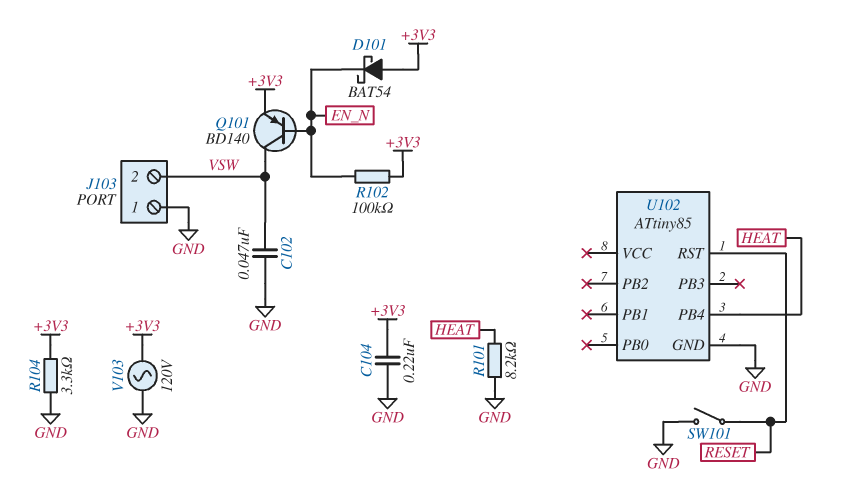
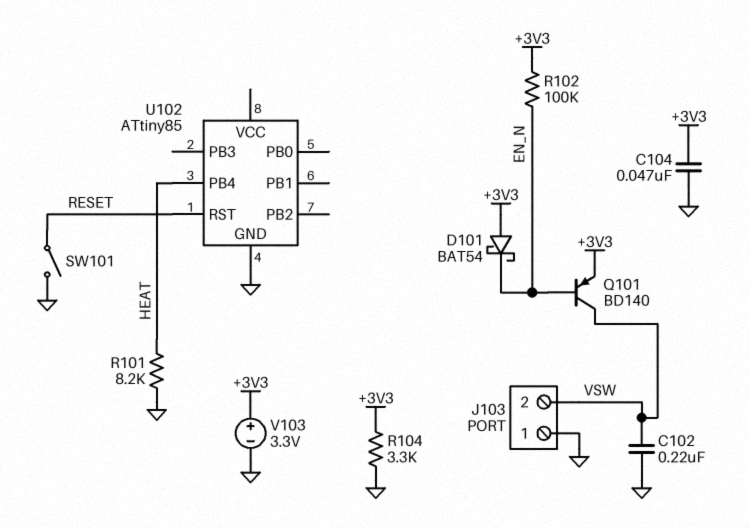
C102: 47nF (GND, VSW) -> 220nF (GND, VSW)
C104: 220nF (+3V3, GND) -> 47nF (+3V3, GND)
V103: AC 120V (+3V3, GND) -> 3.3V (plus +3V3, minus GND)

